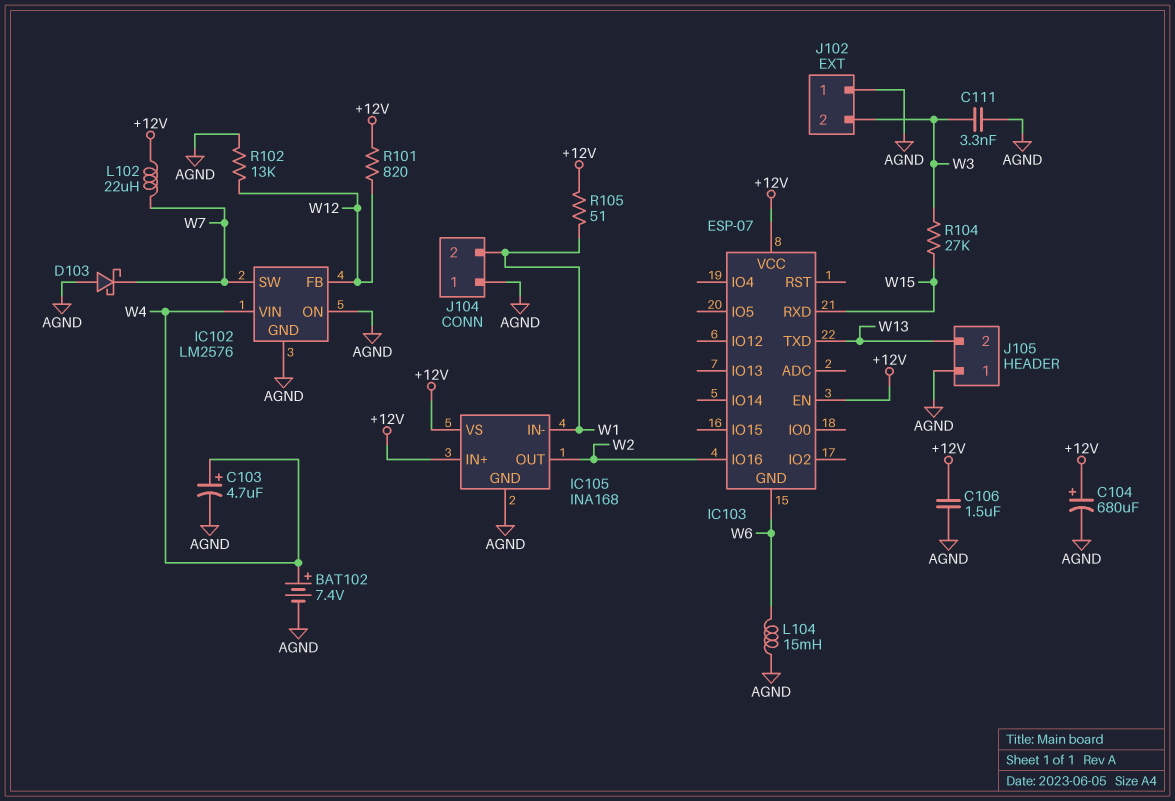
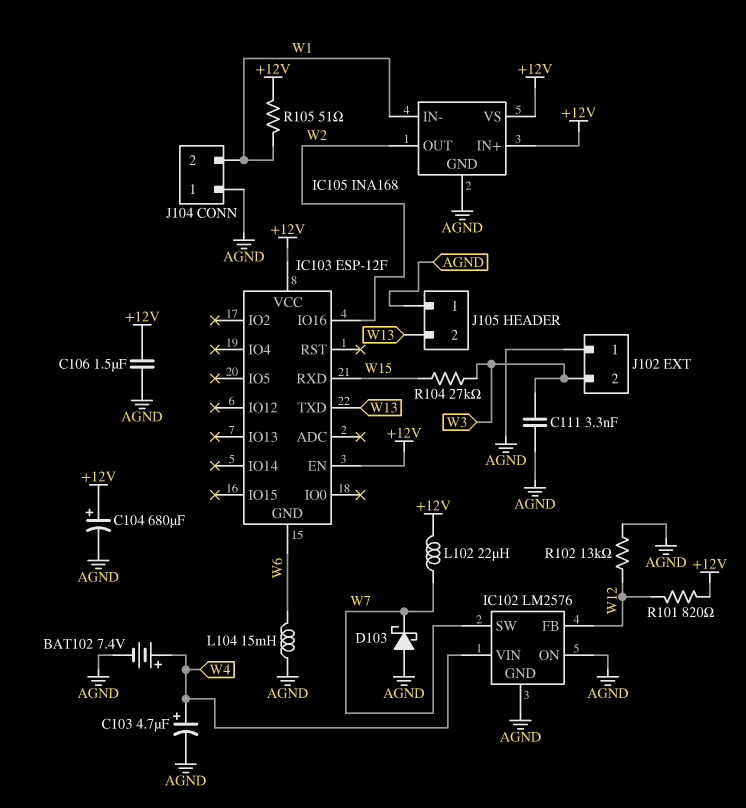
IC103: ESP-07 -> ESP-12F

